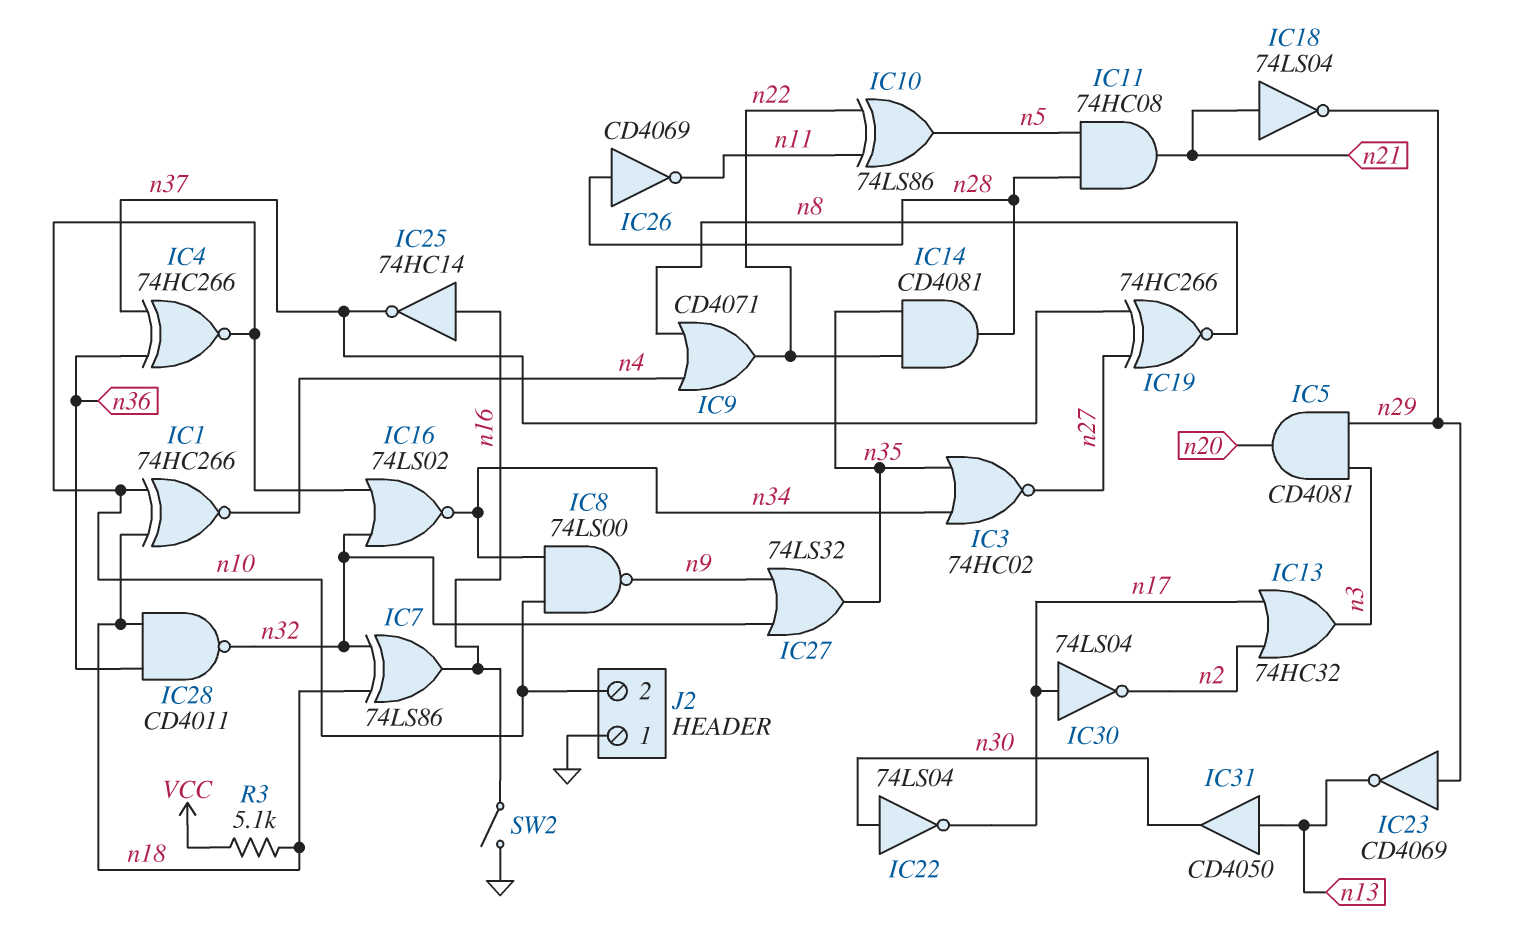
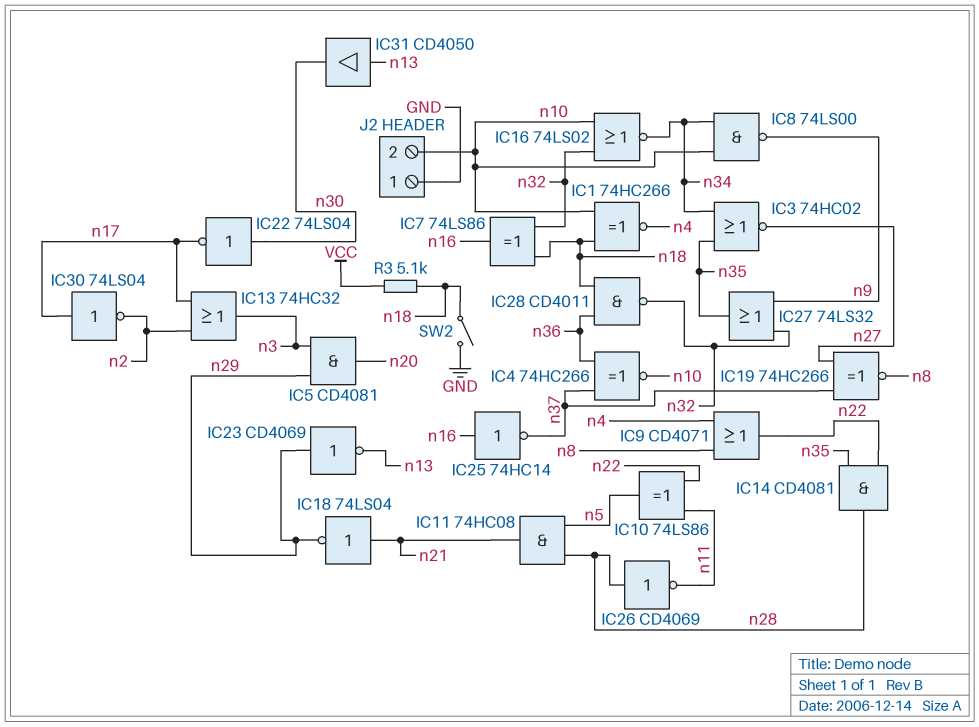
SW2: switch (GND, n16) -> switch (GND, n18)

